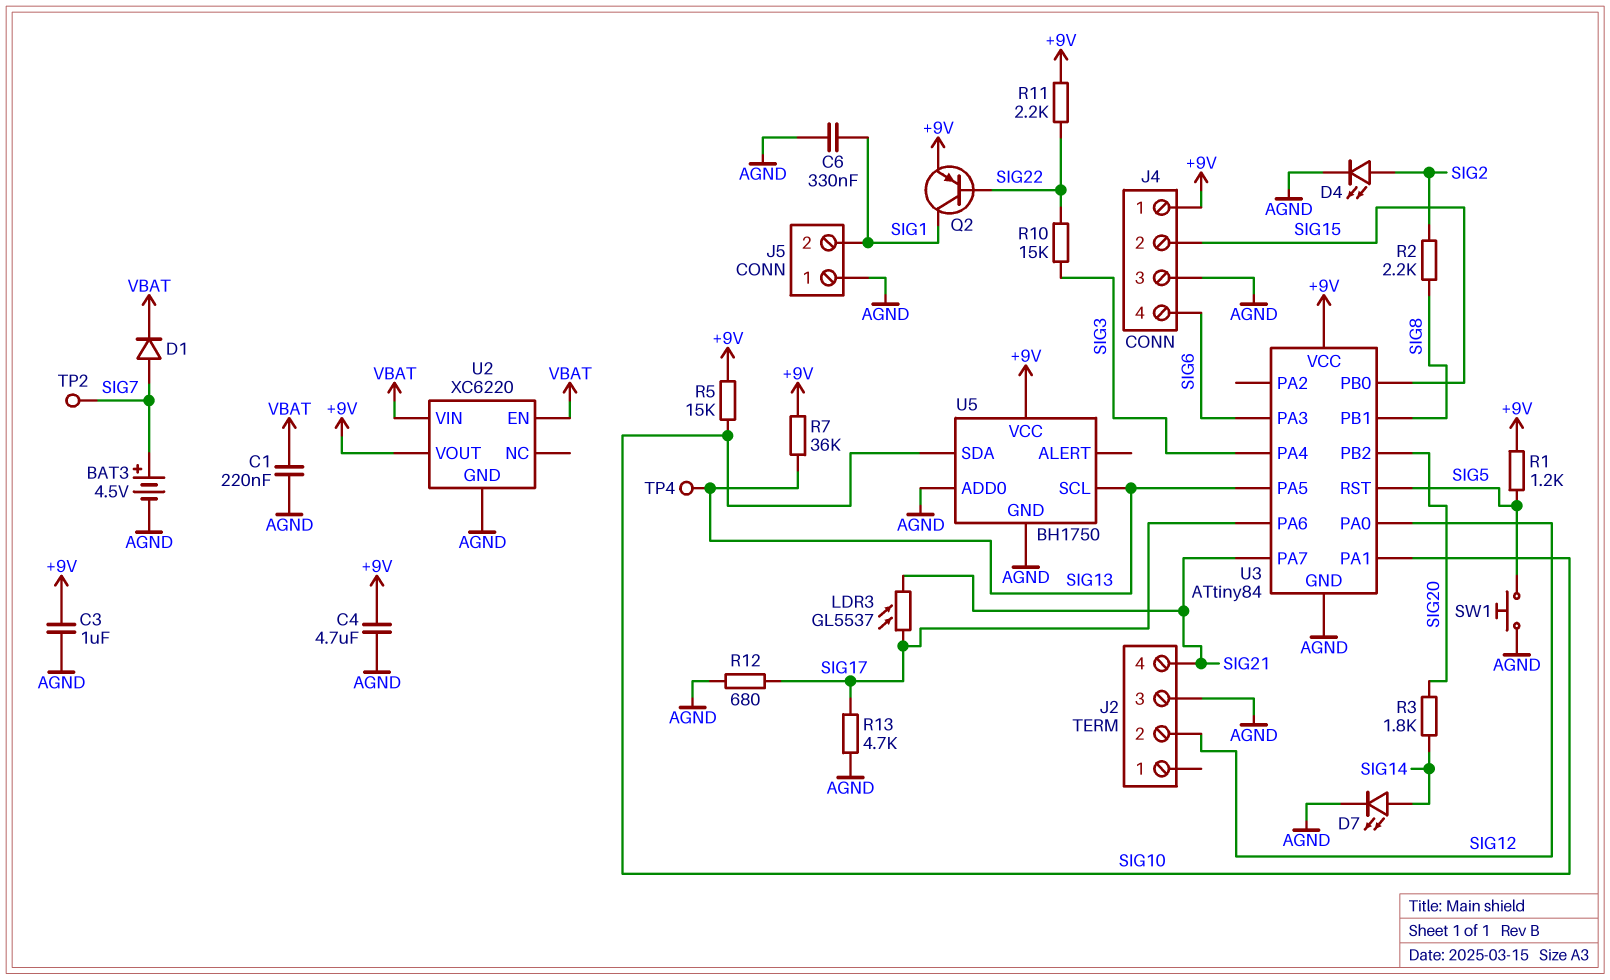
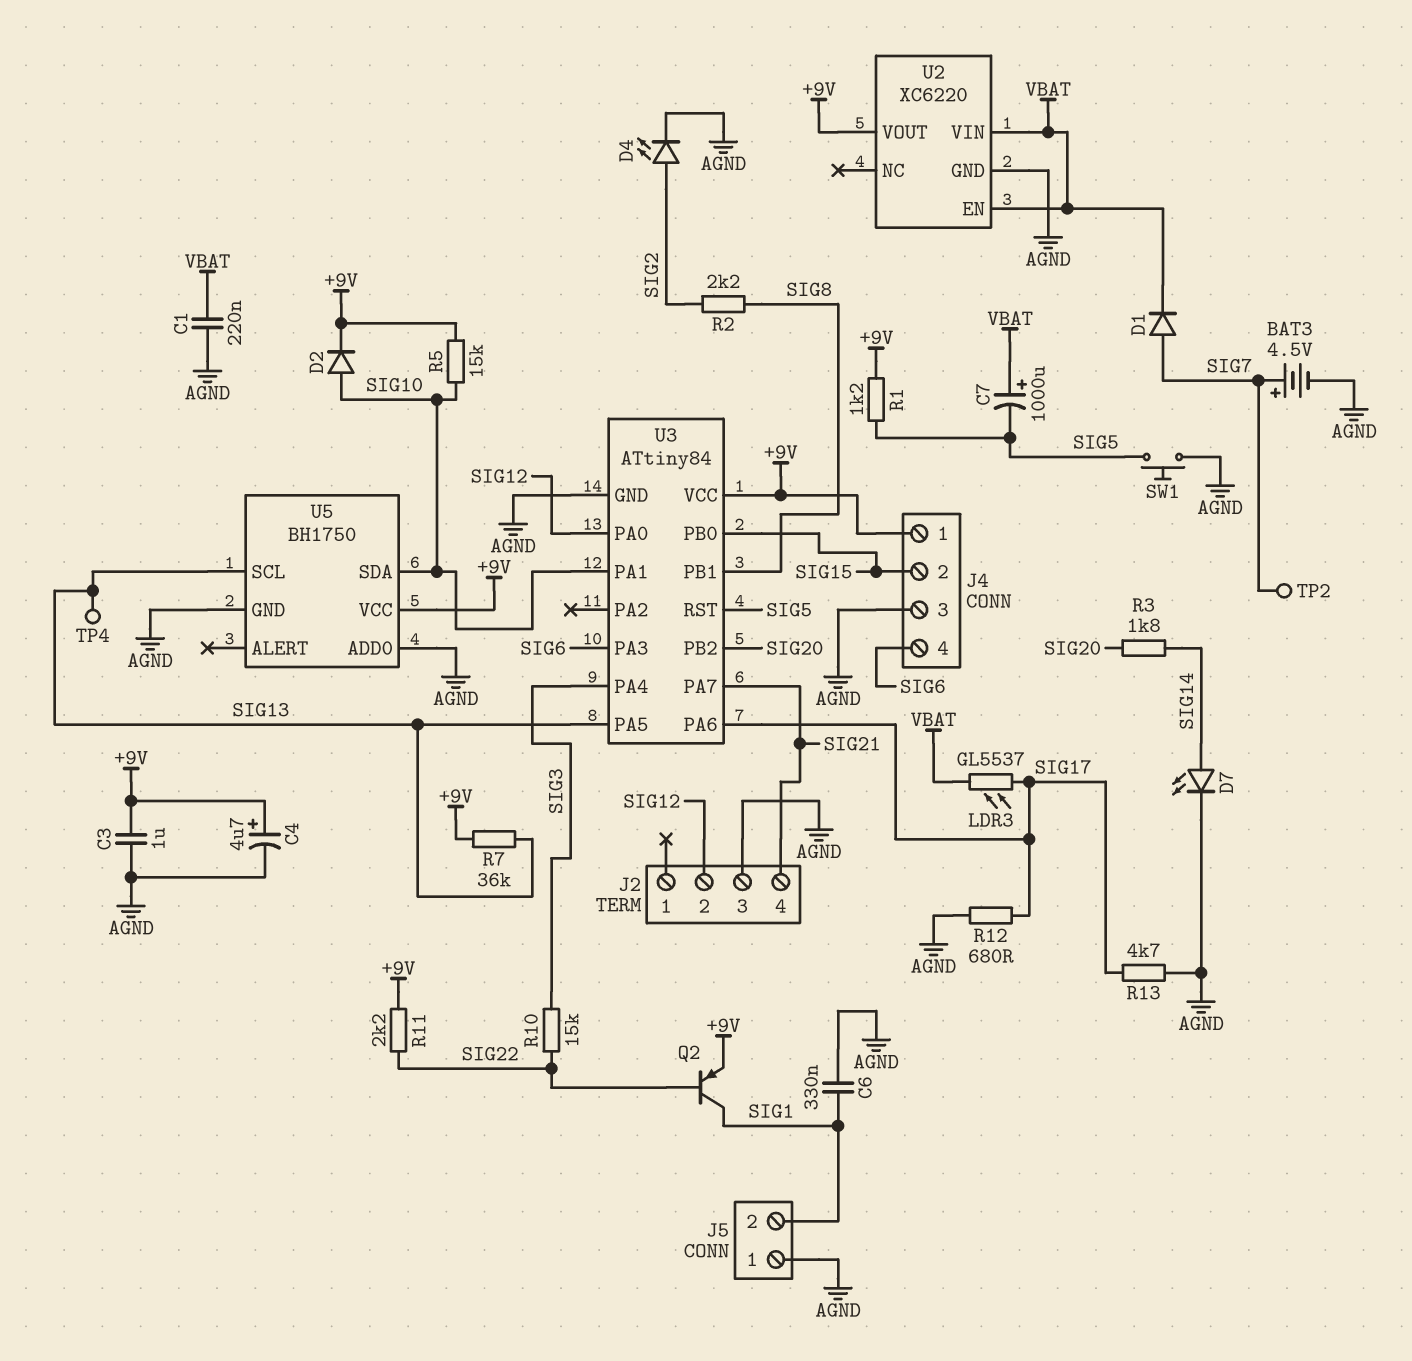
C4: 4.7uF (+9V, AGND) -> 4.7uF (plus +9V, minus AGND)
C7: none -> 1000uF (plus VBAT, minus SIG5)
D2: none -> diode (A SIG10, K +9V)
LDR3: GL5537 (SIG17, SIG21) -> GL5537 (SIG17, VBAT)

